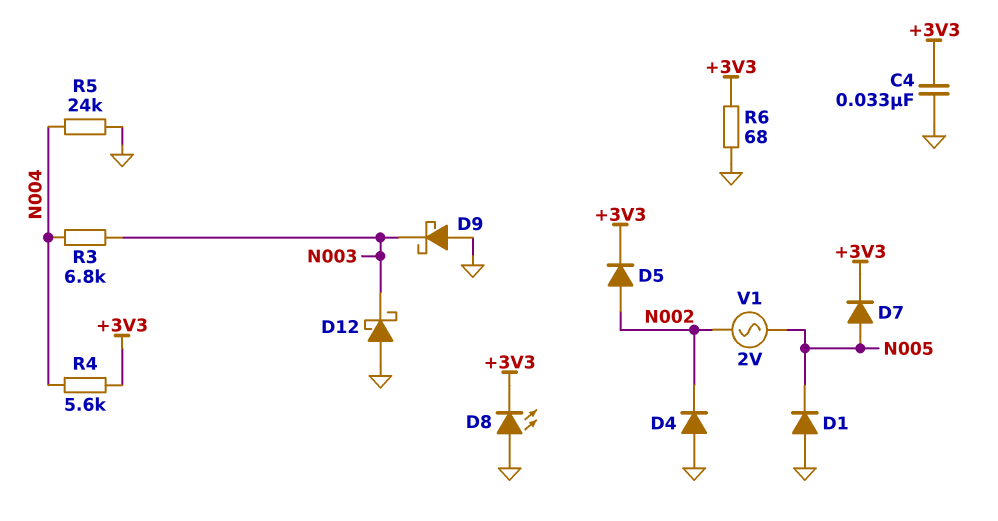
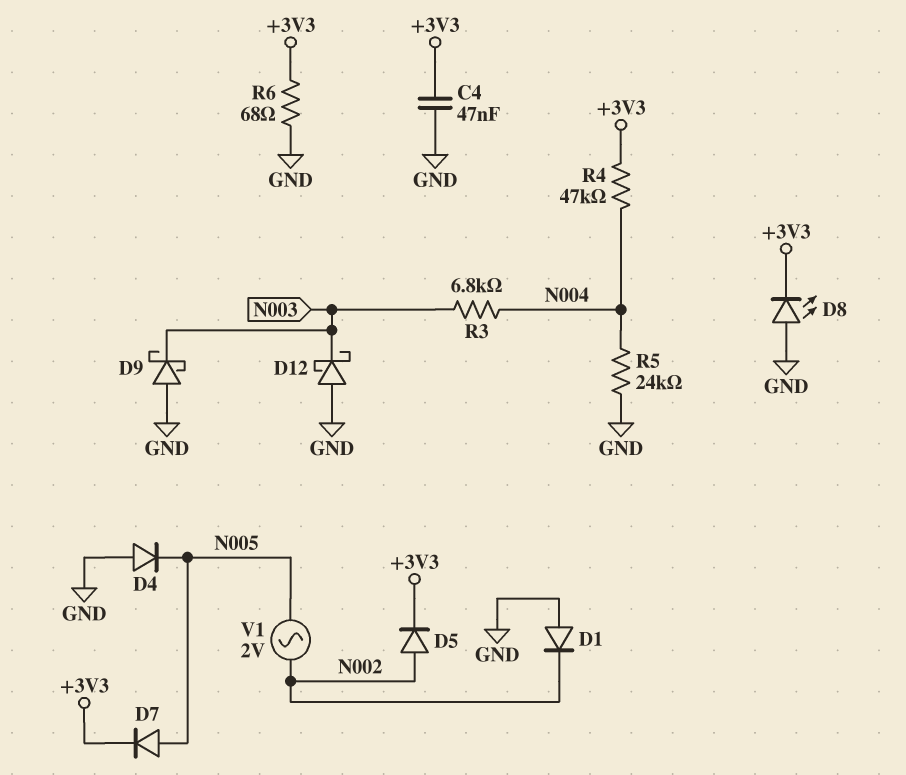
C4: 33nF (+3V3, GND) -> 47nF (+3V3, GND)
D1: diode (A GND, K N005) -> diode (A GND, K N002)
D4: diode (A GND, K N002) -> diode (A GND, K N005)
R4: 5.6k (+3V3, N004) -> 47k (+3V3, N004)

